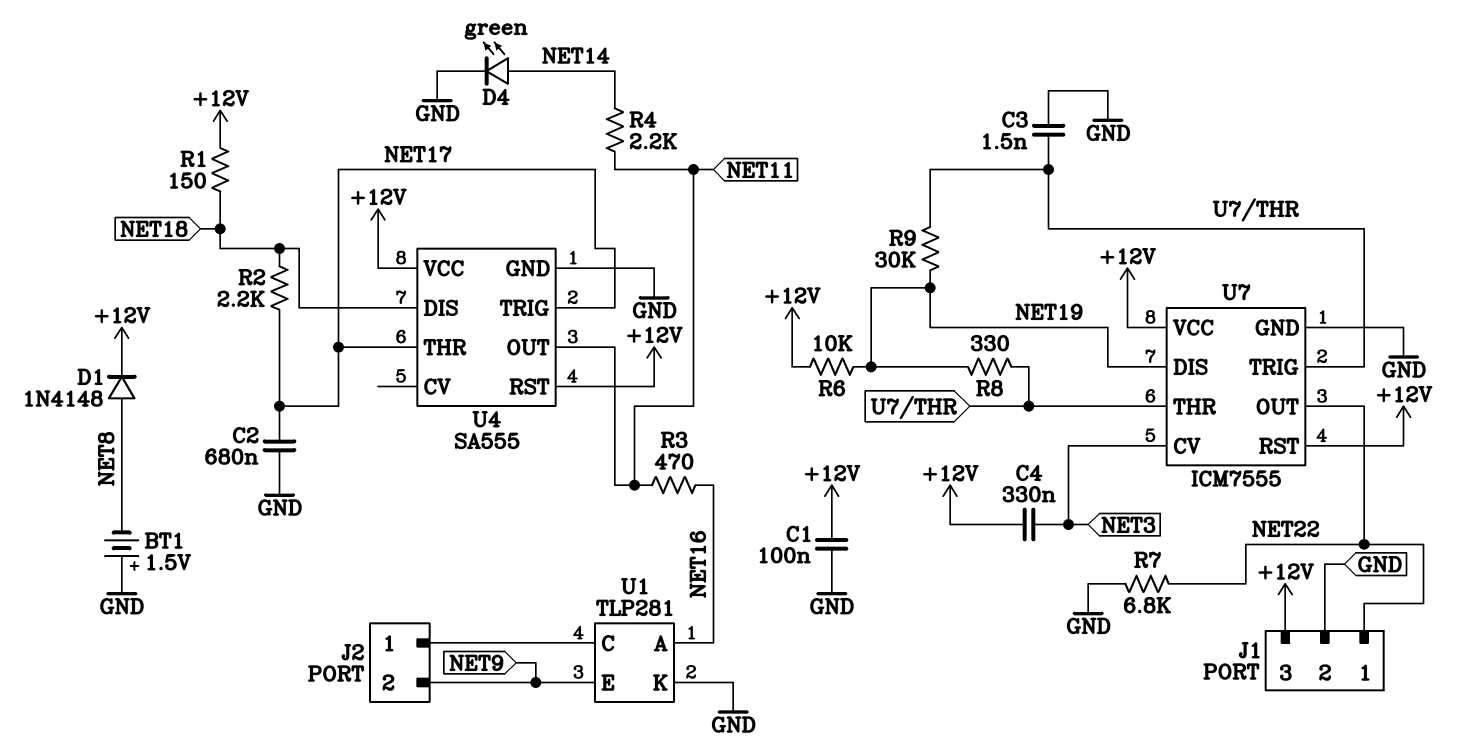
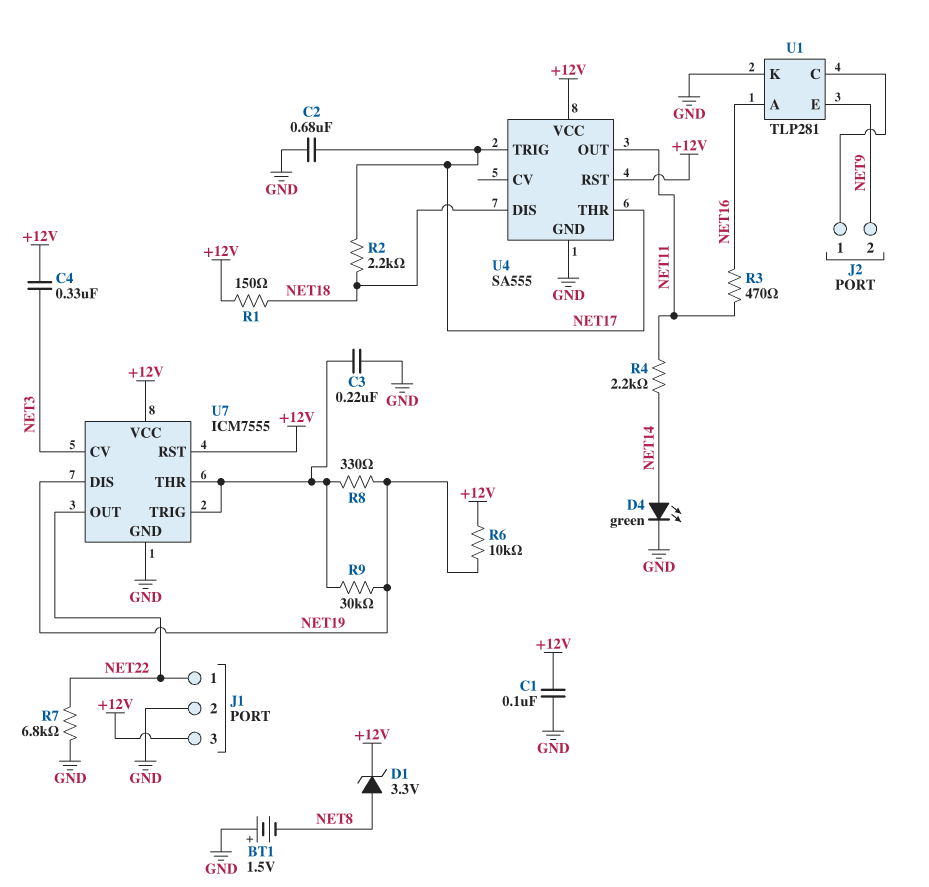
C3: 1.5nF (GND, U7/THR) -> 220nF (GND, U7/THR)
D1: diode 1N4148 (A NET8, K +12V) -> zener 3.3V (A NET8, K +12V)

